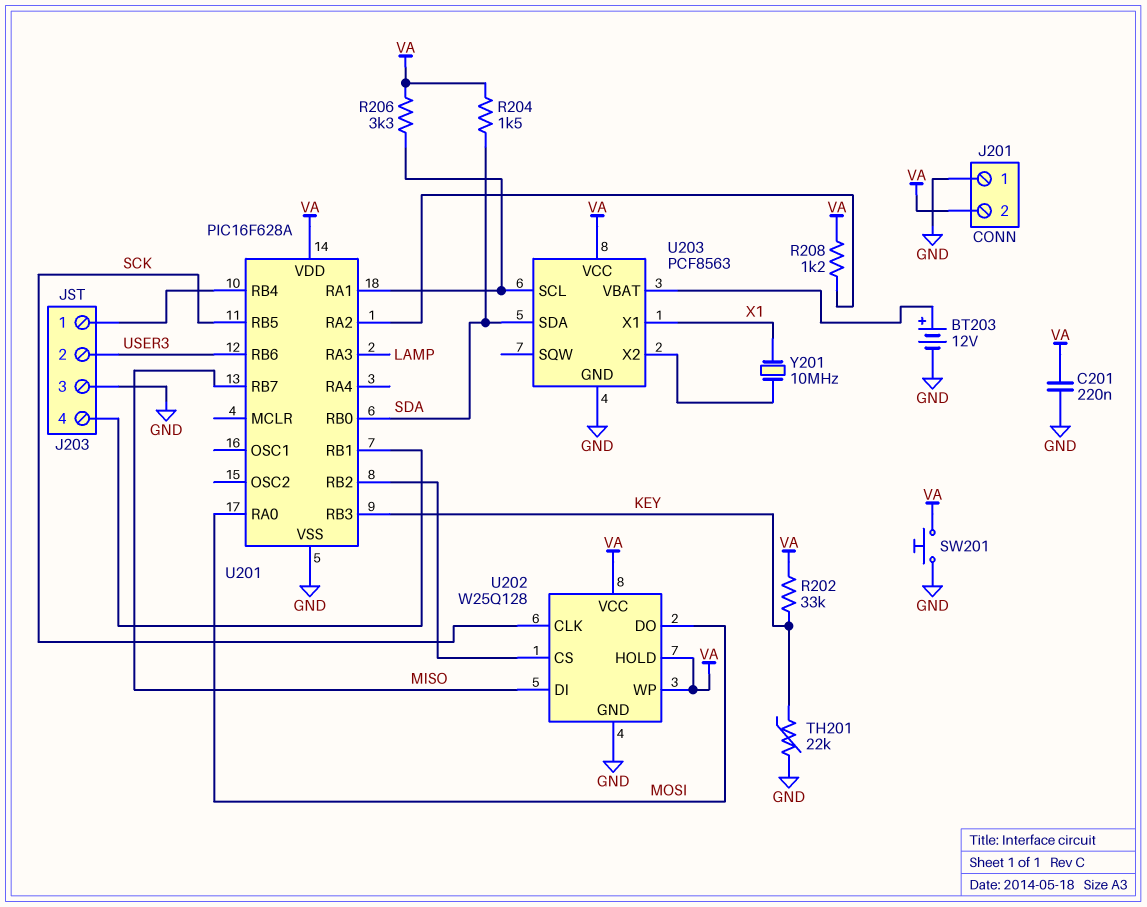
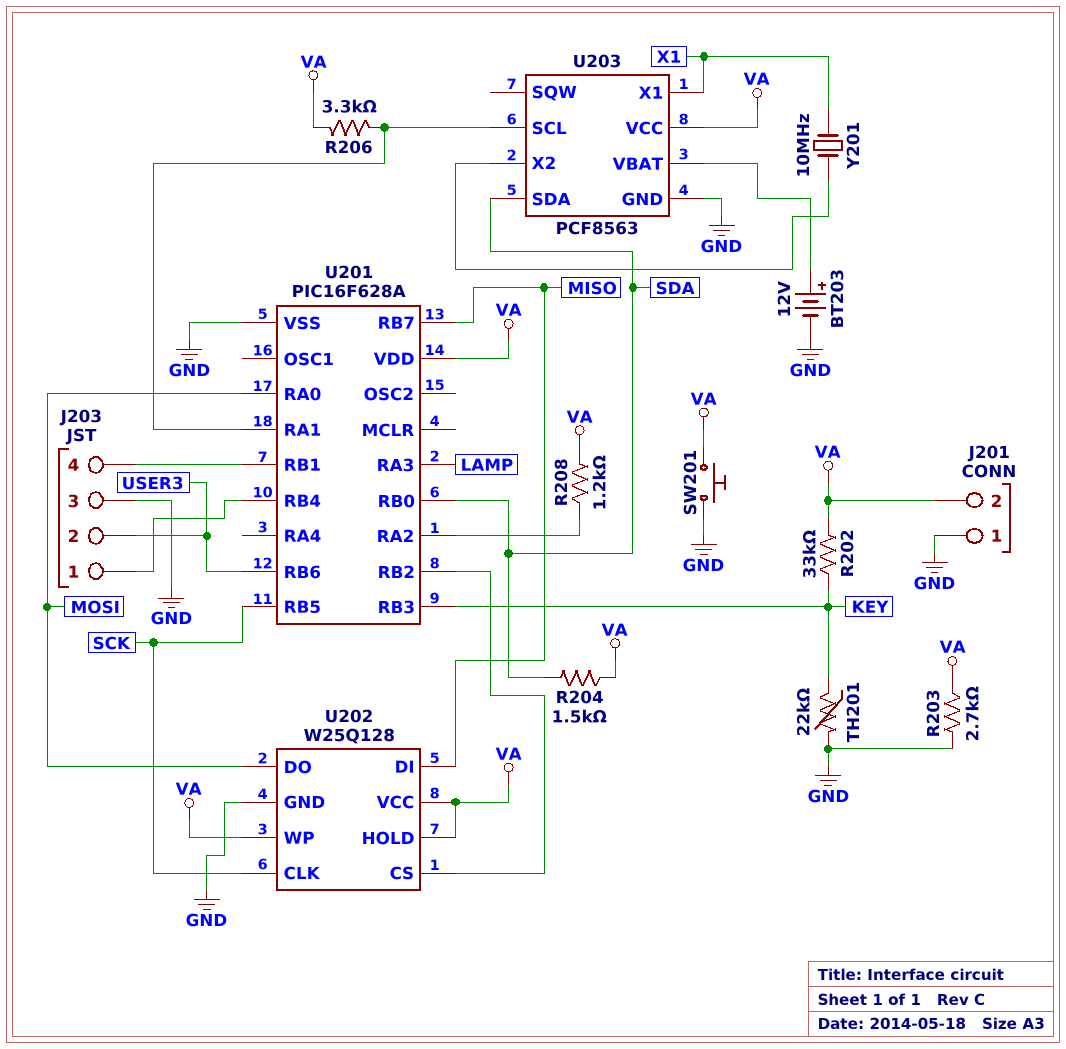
C201: 220nF (GND, VA) -> none
R203: none -> 2.7k (GND, VA)

